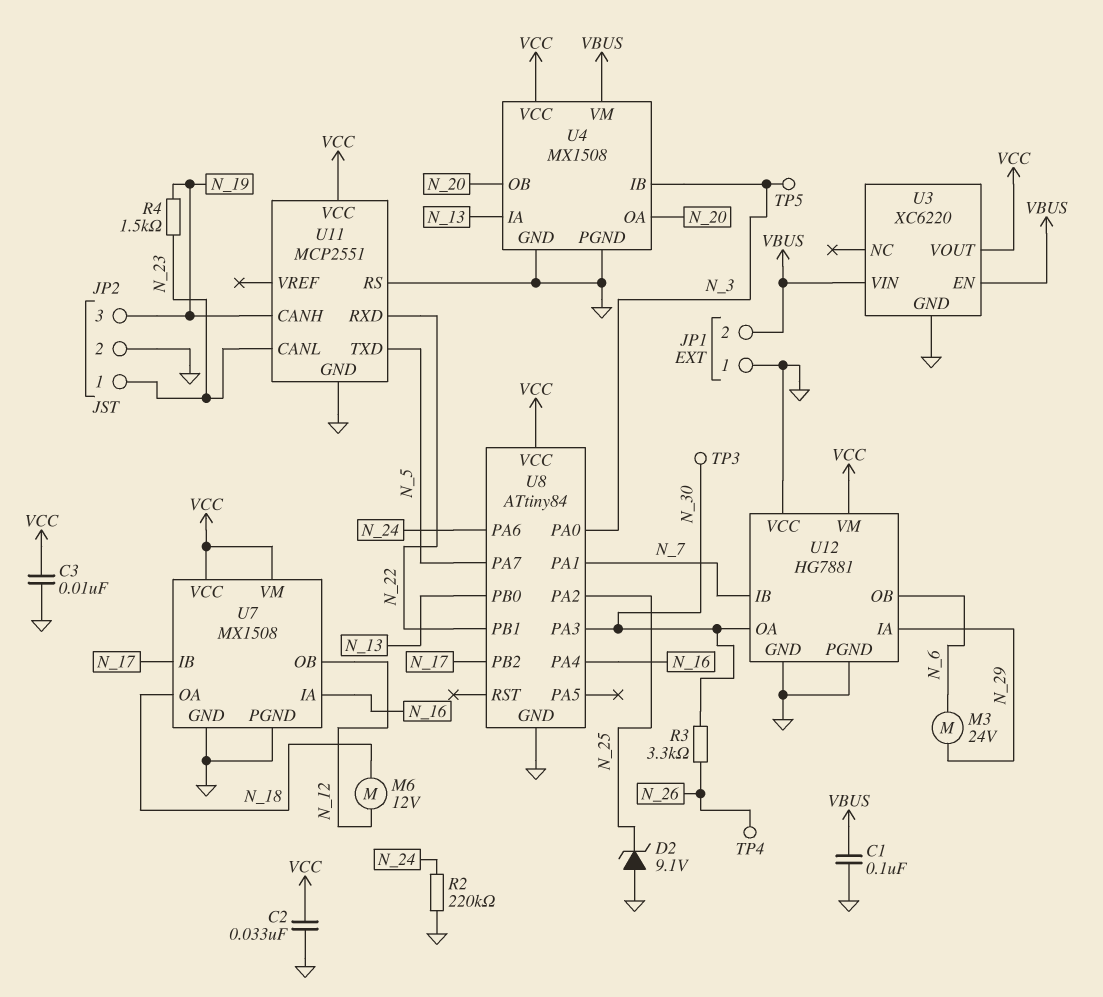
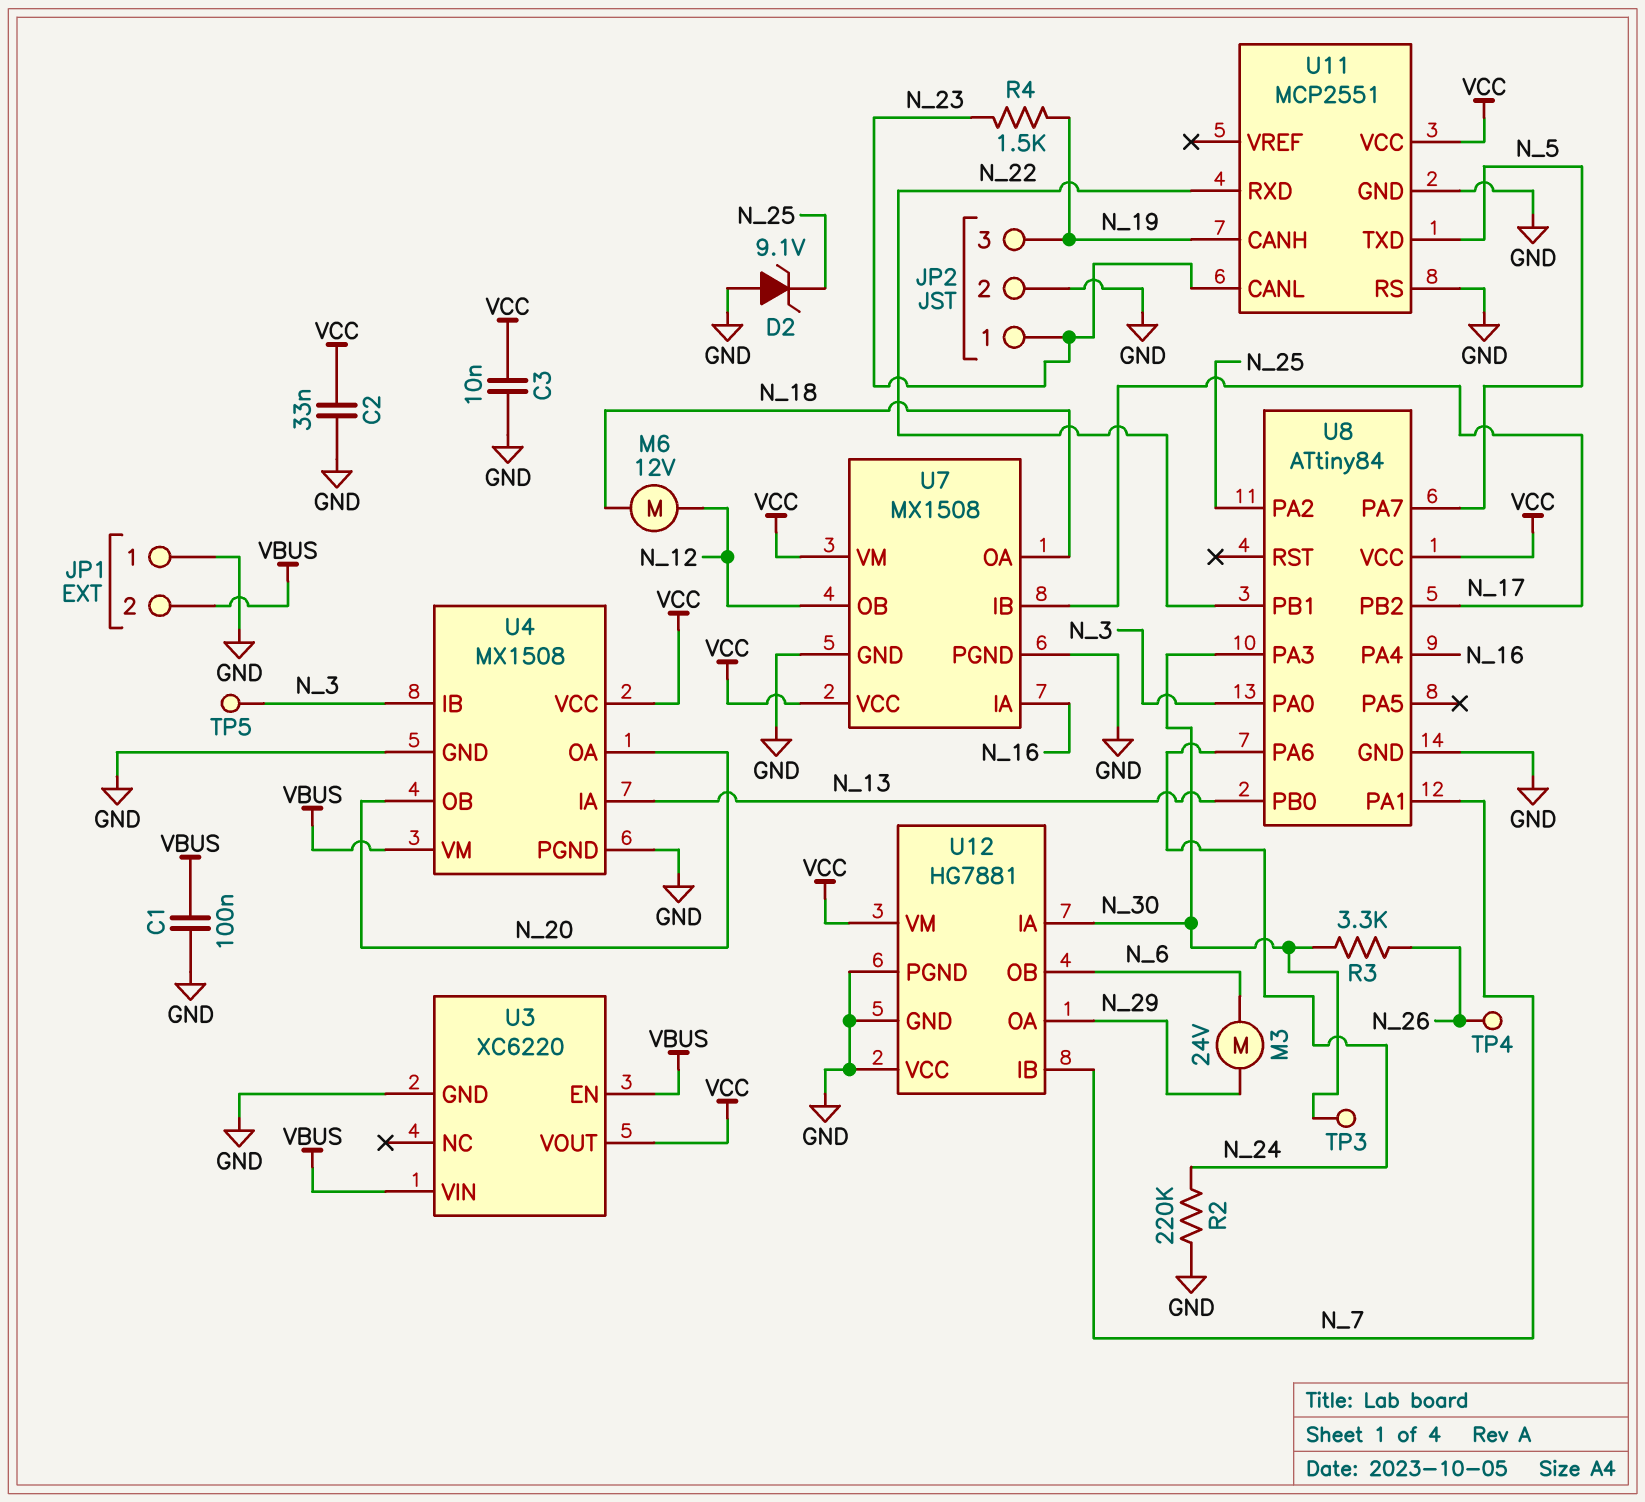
U12 pin IA: N_29 -> N_30
U12 pin OA: N_30 -> N_29

